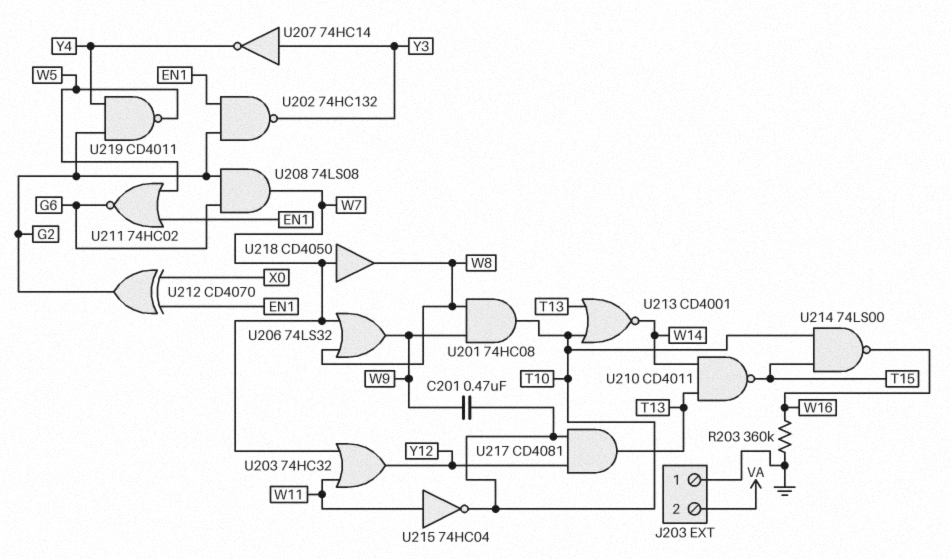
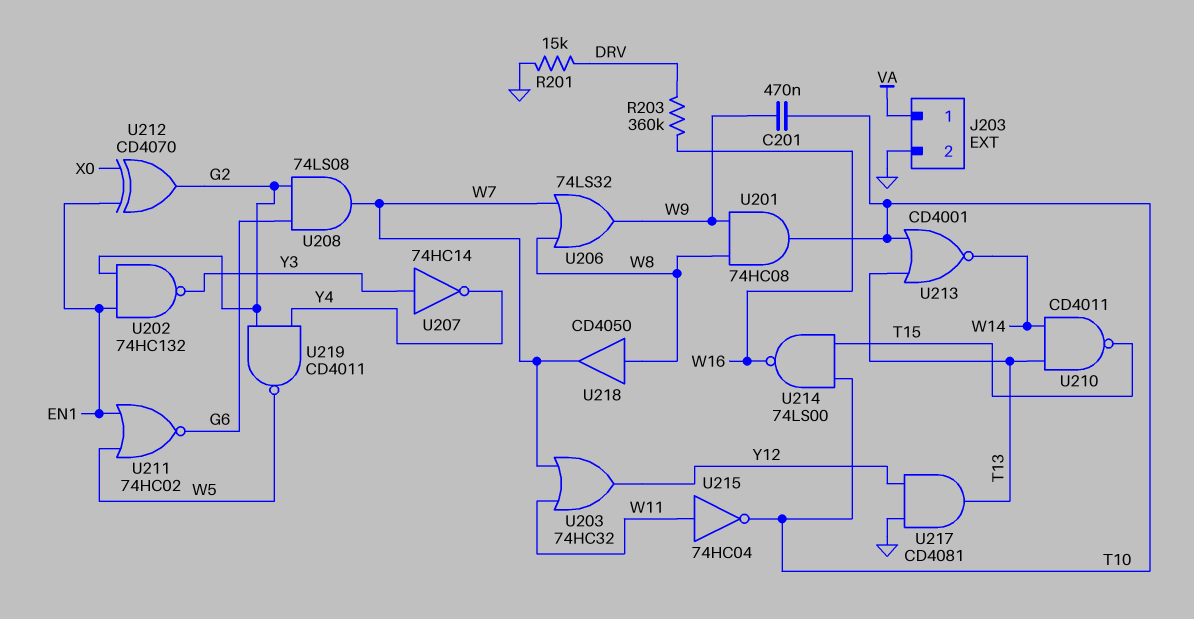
J203 pin 1: GND -> VA
J203 pin 2: VA -> GND
R201: none -> 15k (DRV, GND)
R203: 360k (GND, W16) -> 360k (DRV, W16)
U217: AND CD4081 (in T10, in Y12, out T13) -> AND CD4081 (in GND, in Y12, out T13)
U218: buffer CD4050 (in W7, out W8) -> buffer CD4050 (in W8, out W7)

